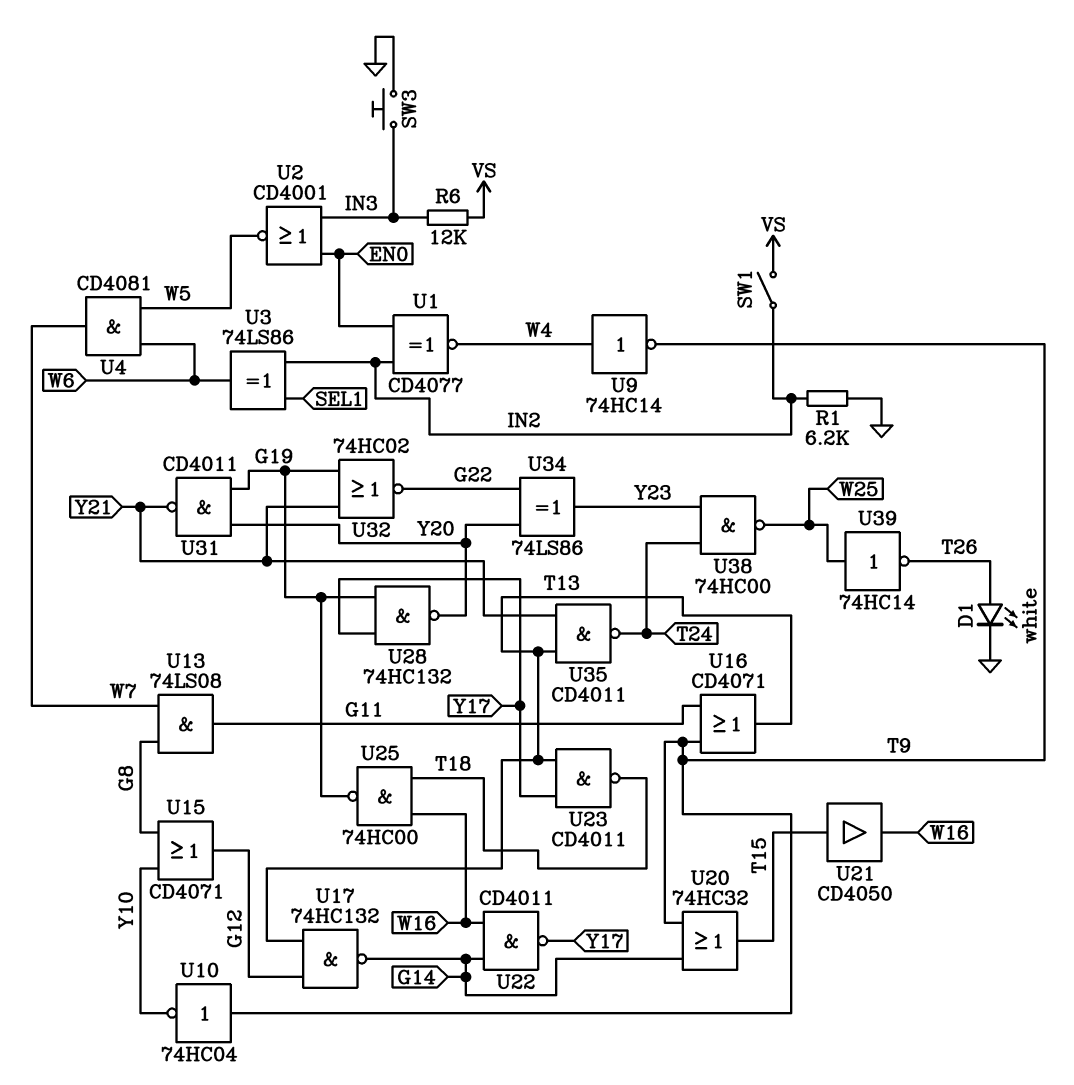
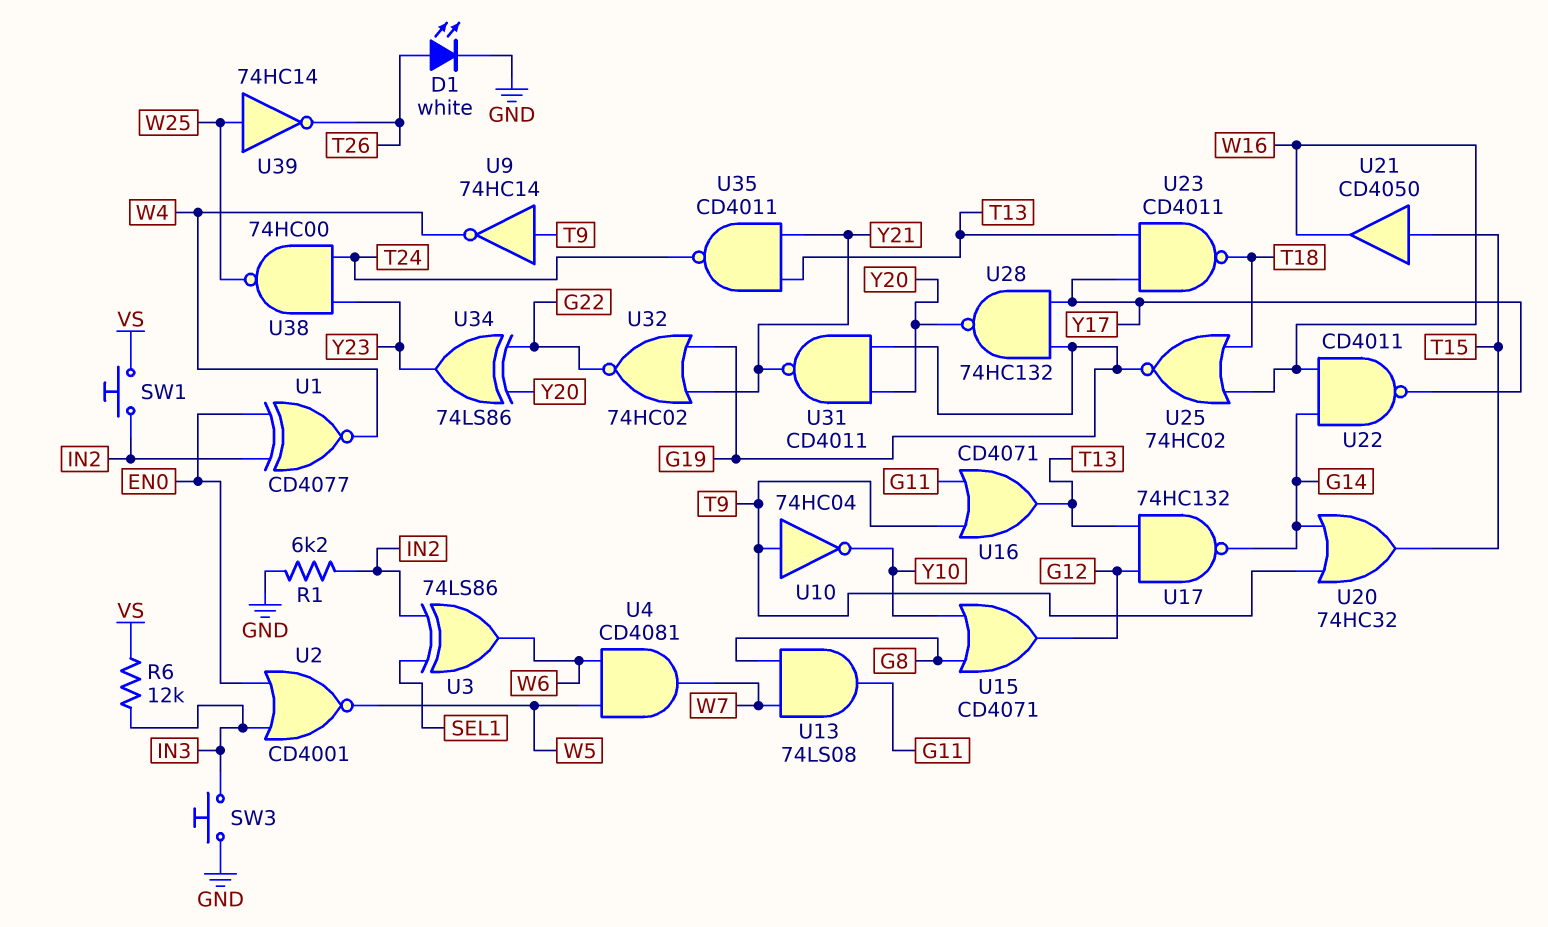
SW1: switch (IN2, VS) -> button (IN2, VS)
U9: NOT 74HC14 (in W4, out T9) -> NOT 74HC14 (in T9, out W4)
U25: NAND 74HC00 (in T18, in W16, out G19) -> NOR 74HC02 (in T18, in W16, out G19)

